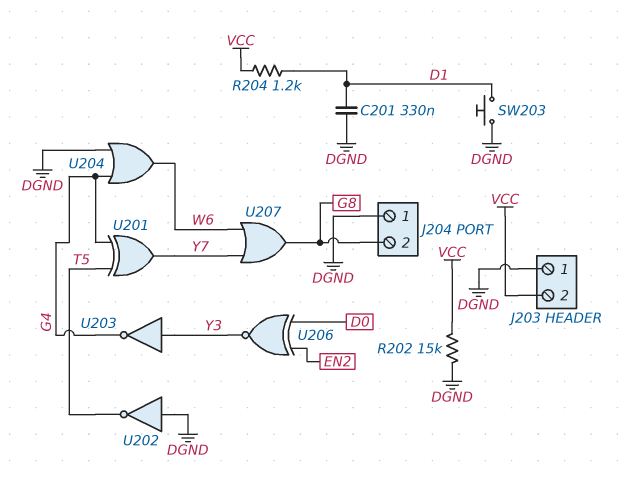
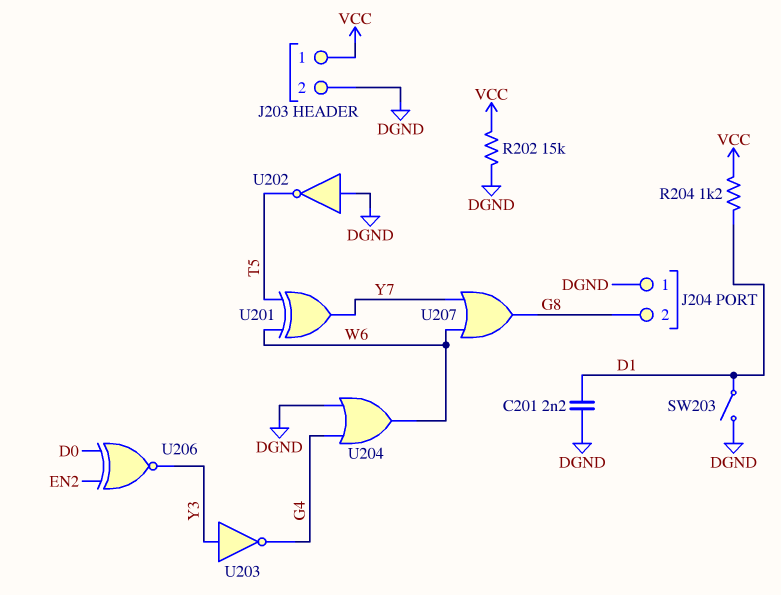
C201: 330nF (D1, DGND) -> 2.2nF (D1, DGND)
J203 pin 1: DGND -> VCC
J203 pin 2: VCC -> DGND
SW203: button (D1, DGND) -> switch (D1, DGND)
U201: XOR (in G4, in T5, out Y7) -> XOR (in T5, in W6, out Y7)

